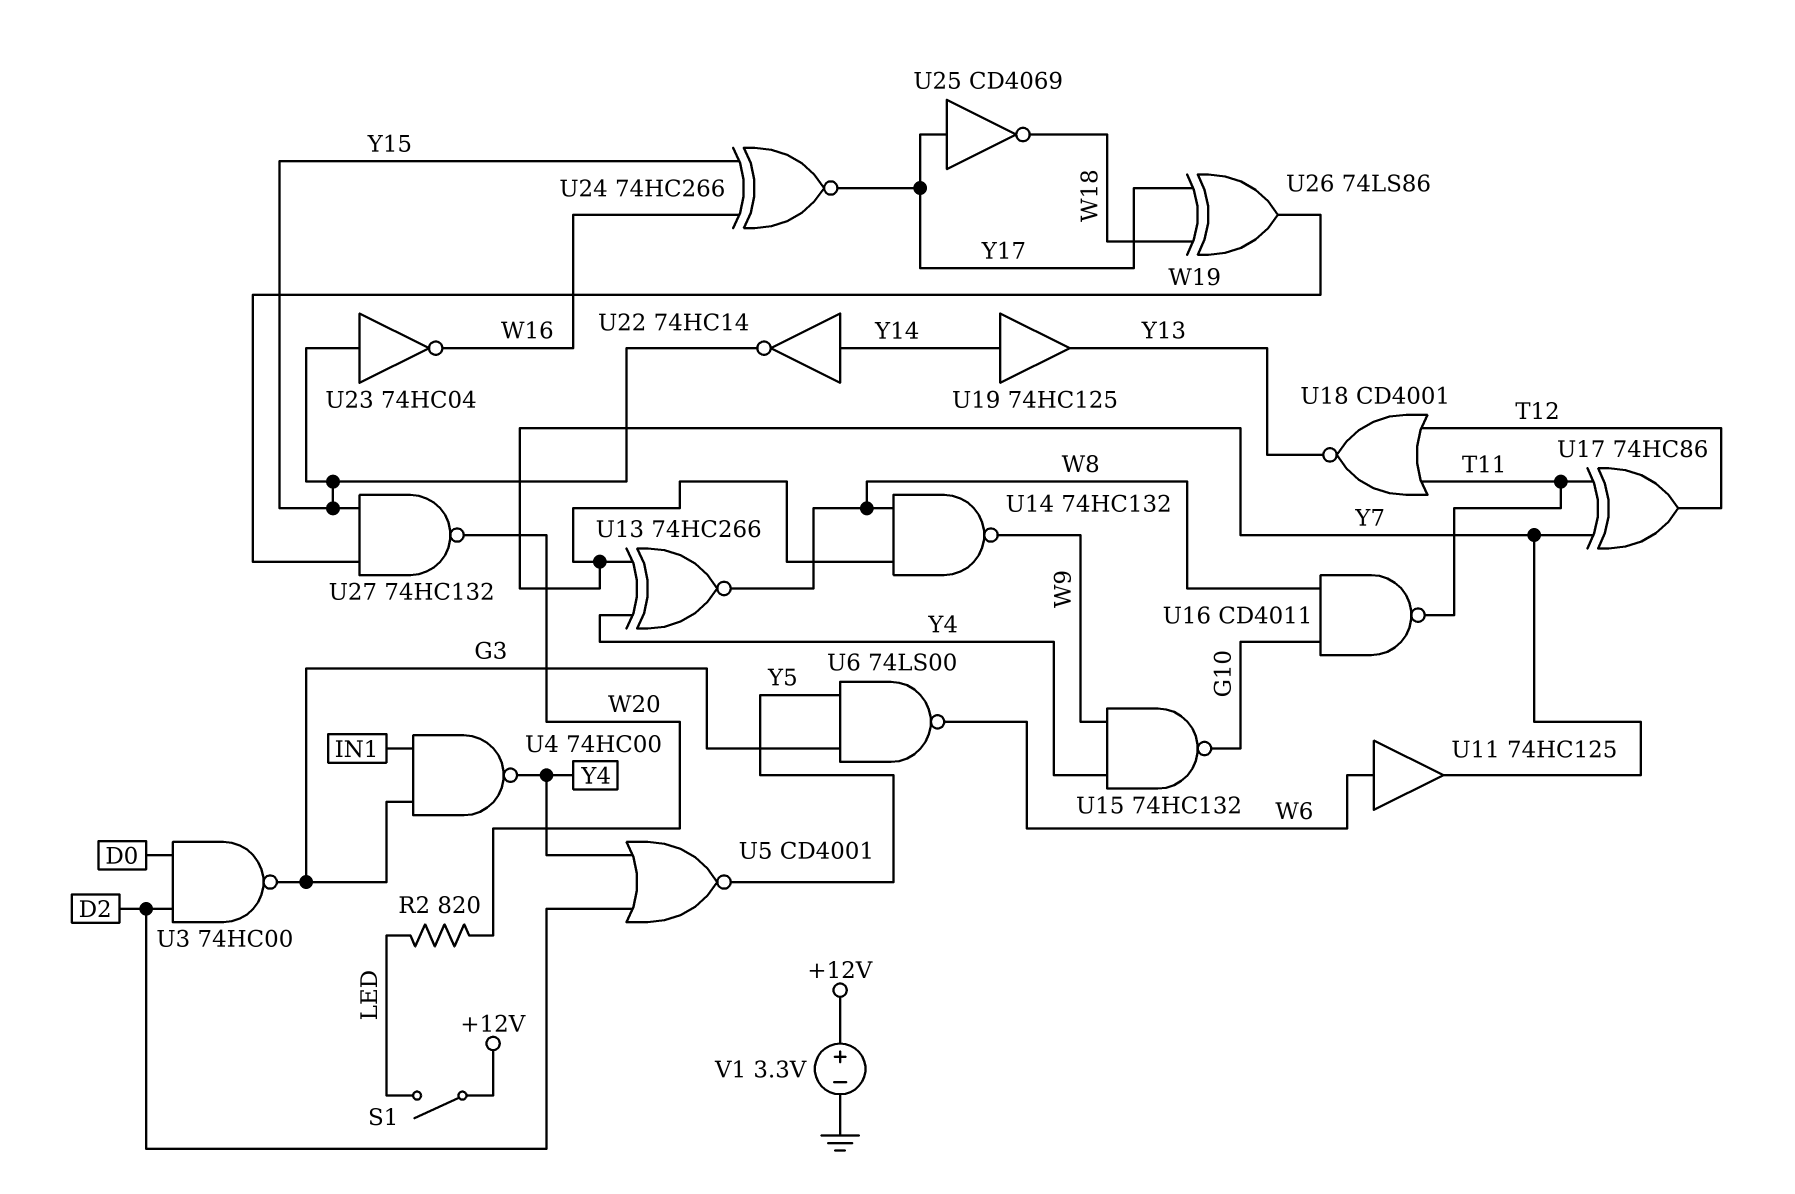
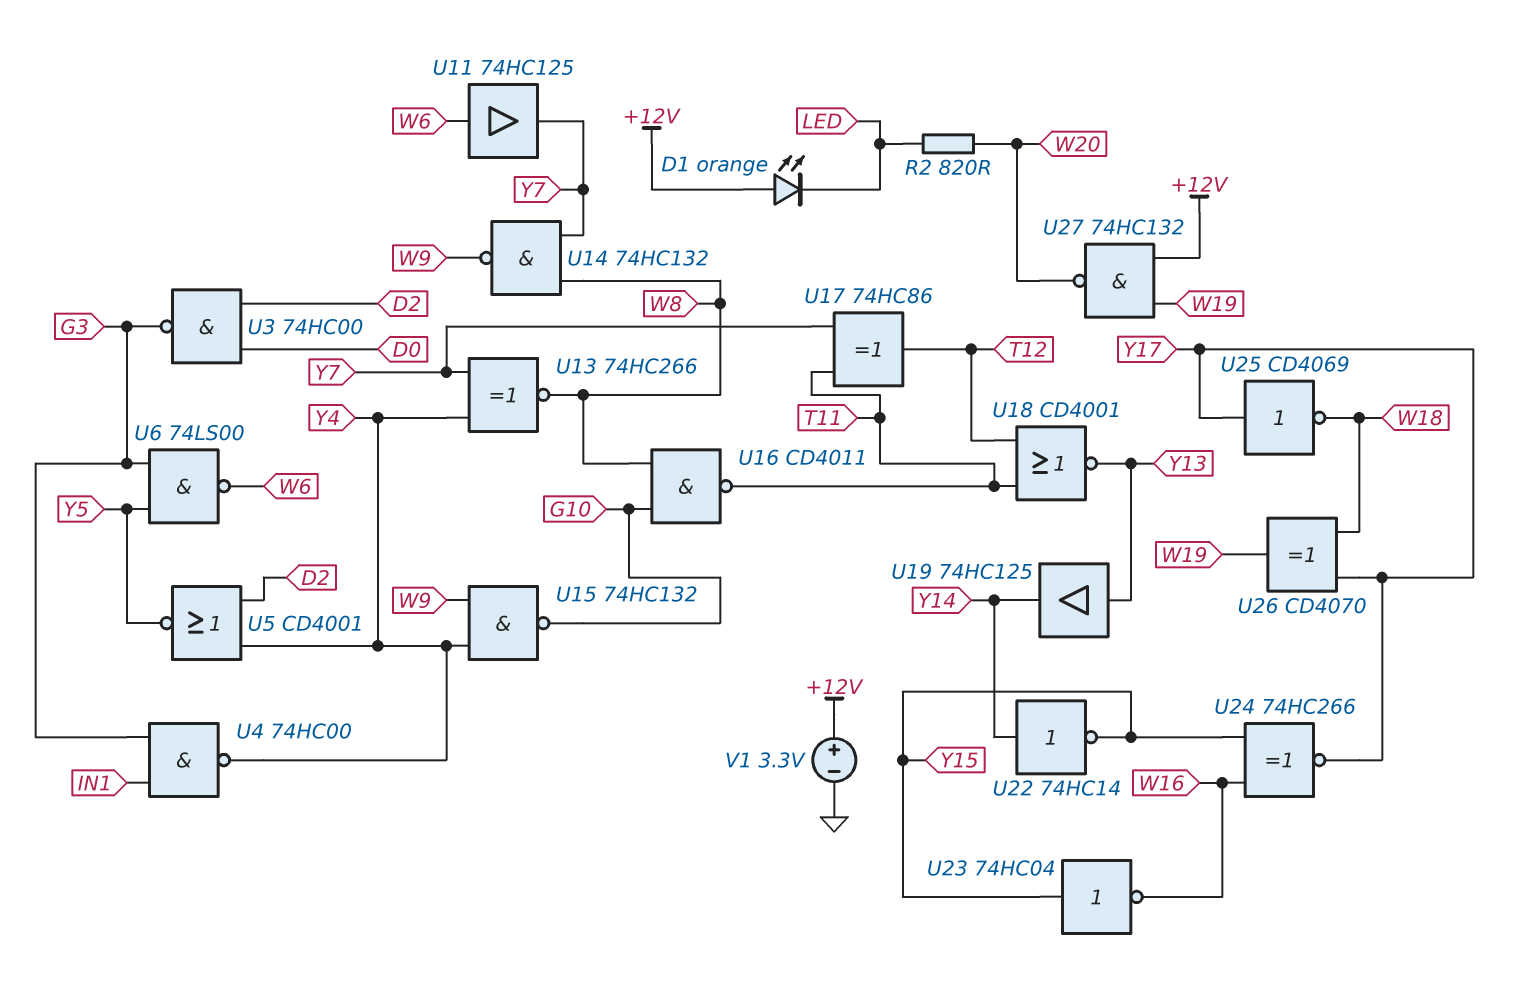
D1: none -> LED orange (A +12V, K LED)
S1: switch (+12V, LED) -> none
U19: buffer 74HC125 (in Y14, out Y13) -> buffer 74HC125 (in Y13, out Y14)
U26: XOR 74LS86 (in W18, in Y17, out W19) -> XOR CD4070 (in W18, in Y17, out W19)
U27: NAND 74HC132 (in W19, in Y15, out W20) -> NAND 74HC132 (in +12V, in W19, out W20)

